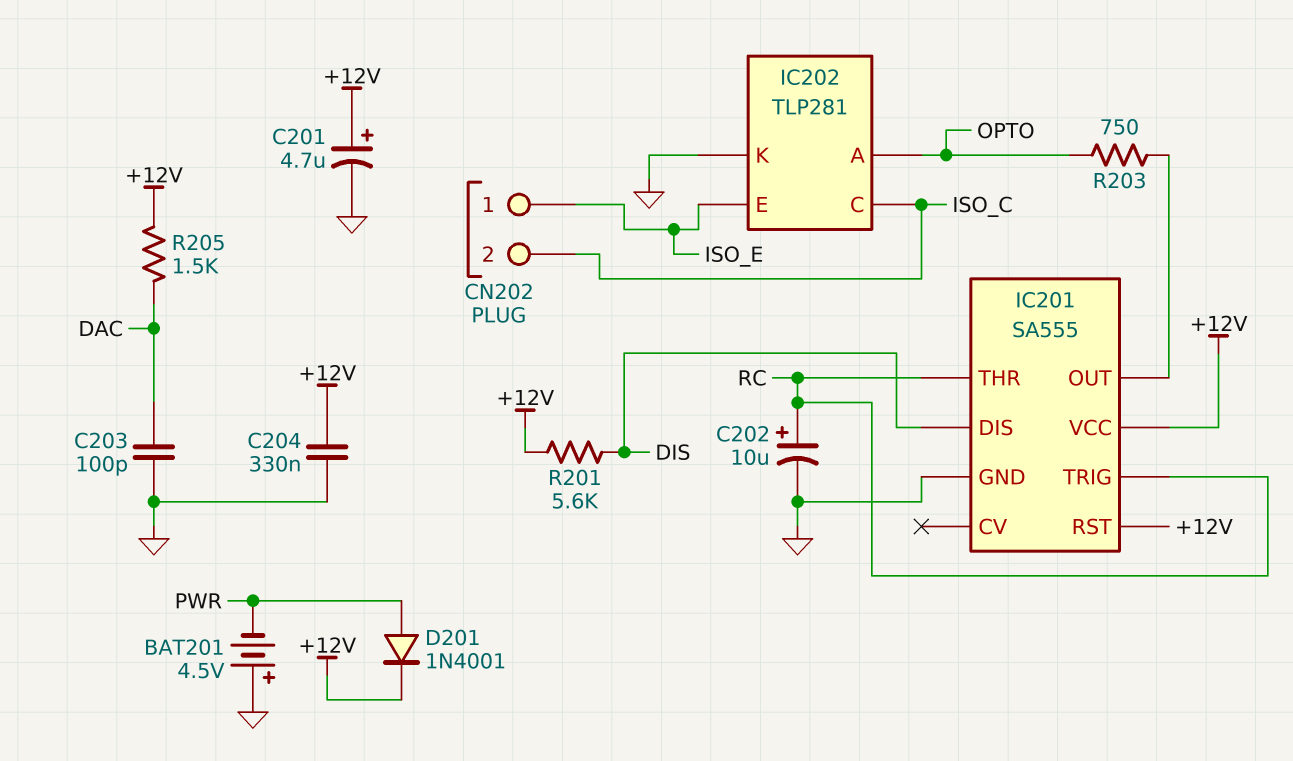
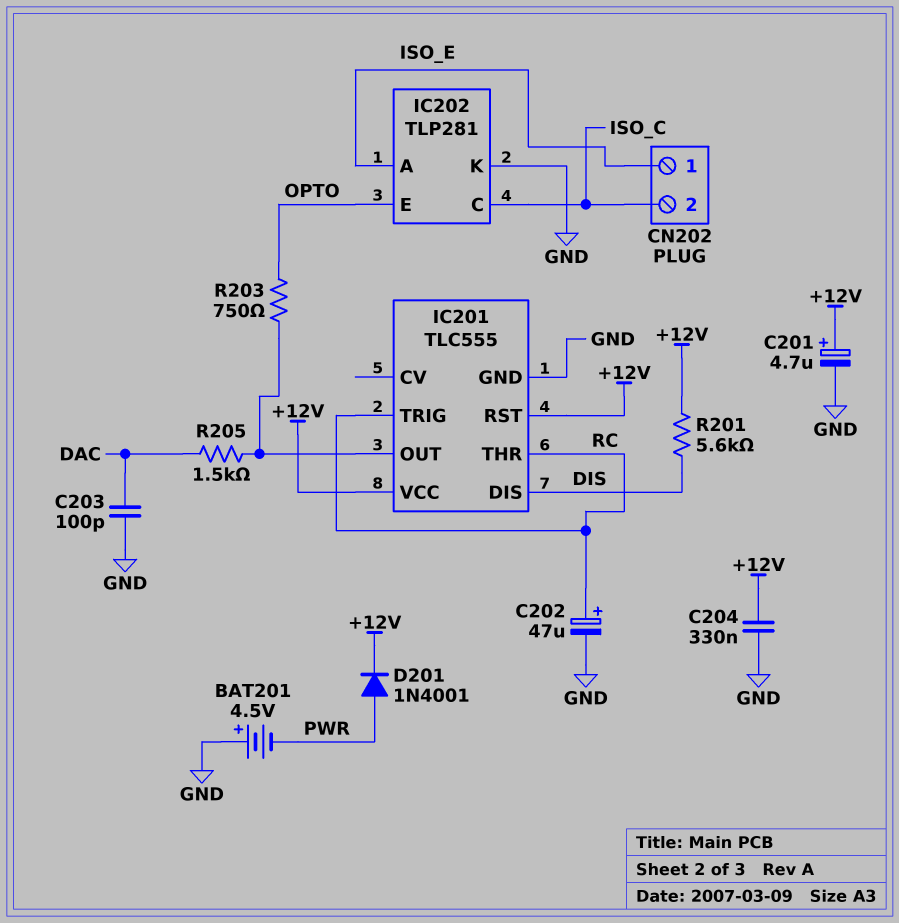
C202: 10uF (plus RC, minus GND) -> 47uF (plus RC, minus GND)
IC201: SA555 -> TLC555
IC202 pin A: OPTO -> ISO_E
IC202 pin E: ISO_E -> OPTO
R205: 1.5k (+12V, DAC) -> 1.5k (DAC, IC201/OUT)

